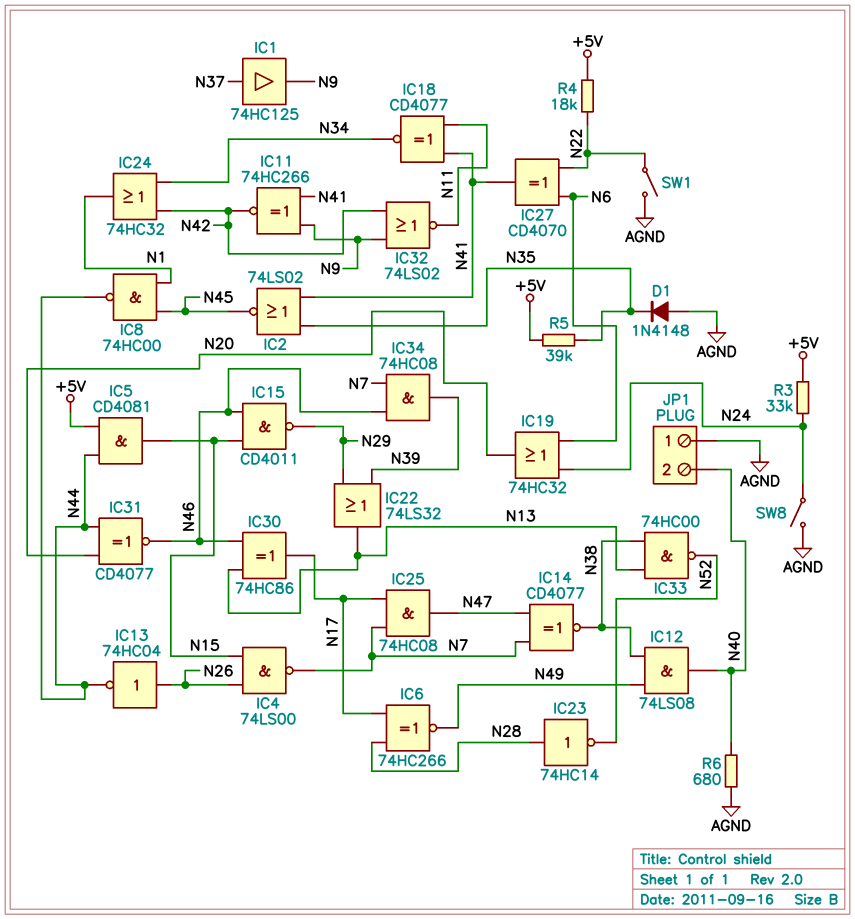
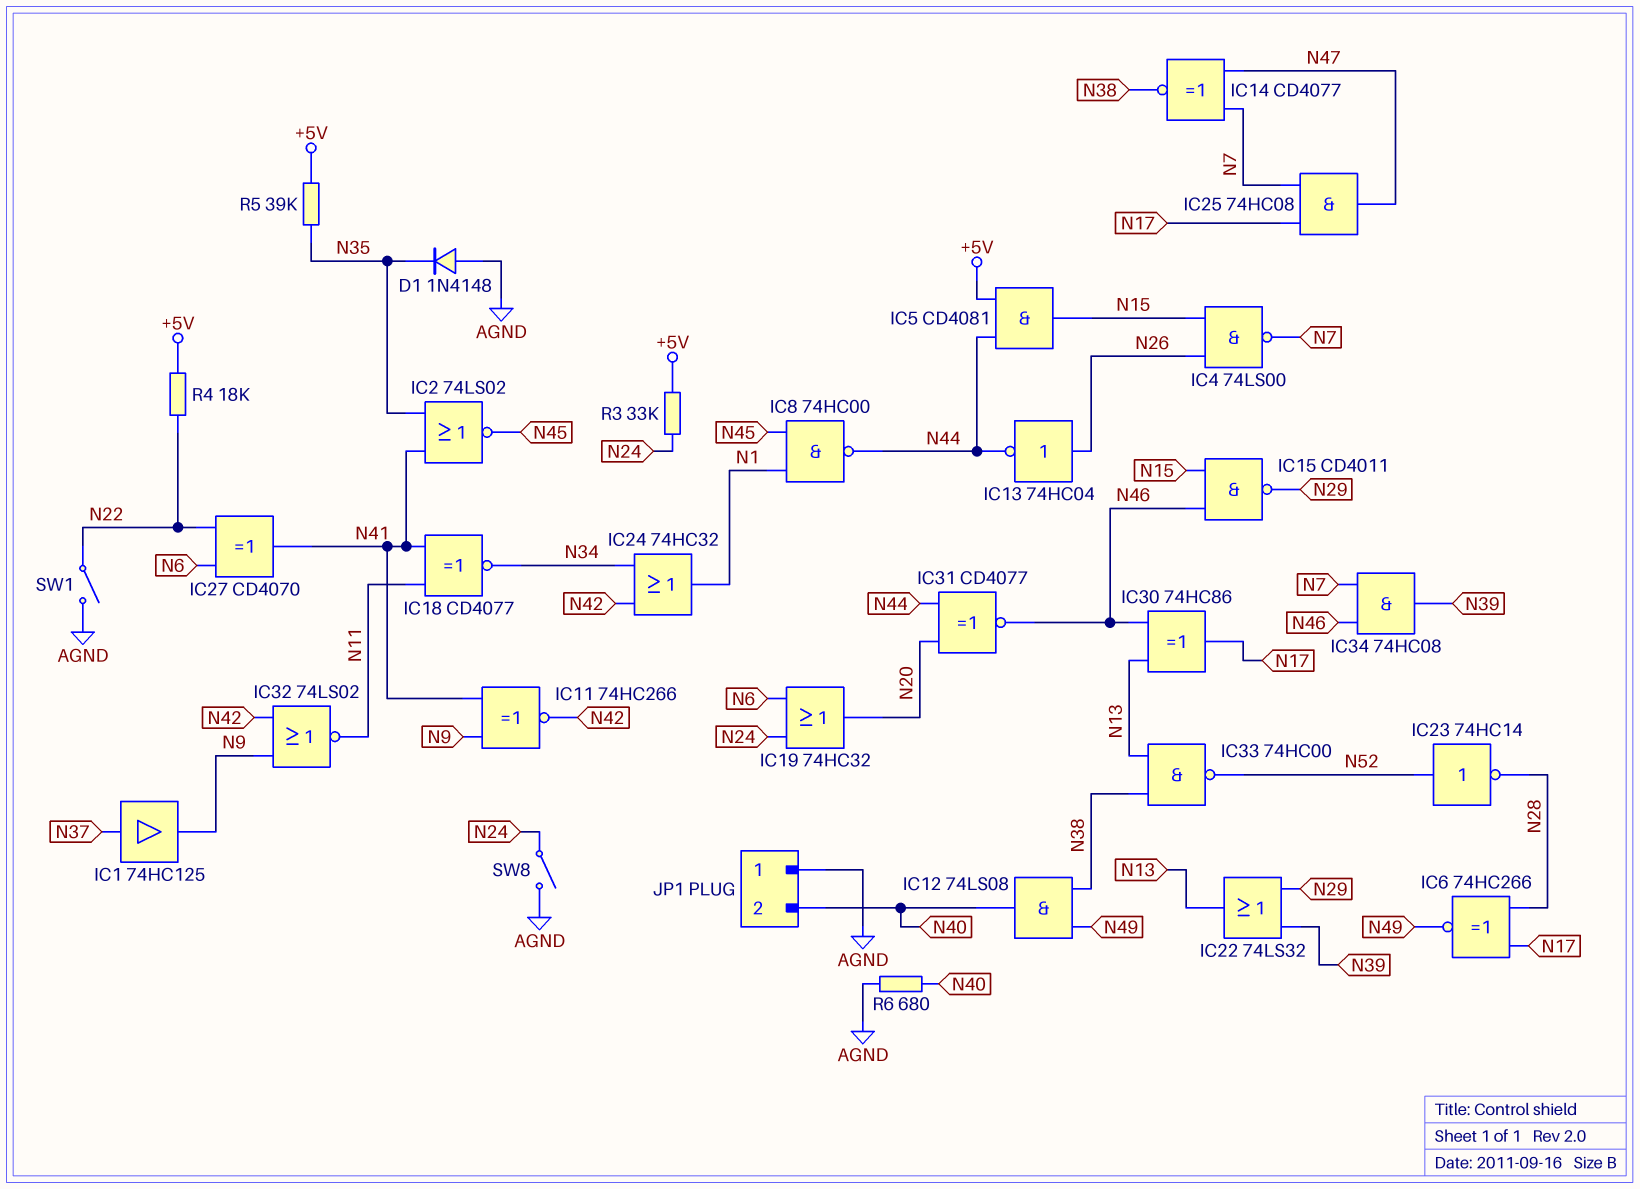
IC23: NOT 74HC14 (in N28, out N52) -> NOT 74HC14 (in N52, out N28)

